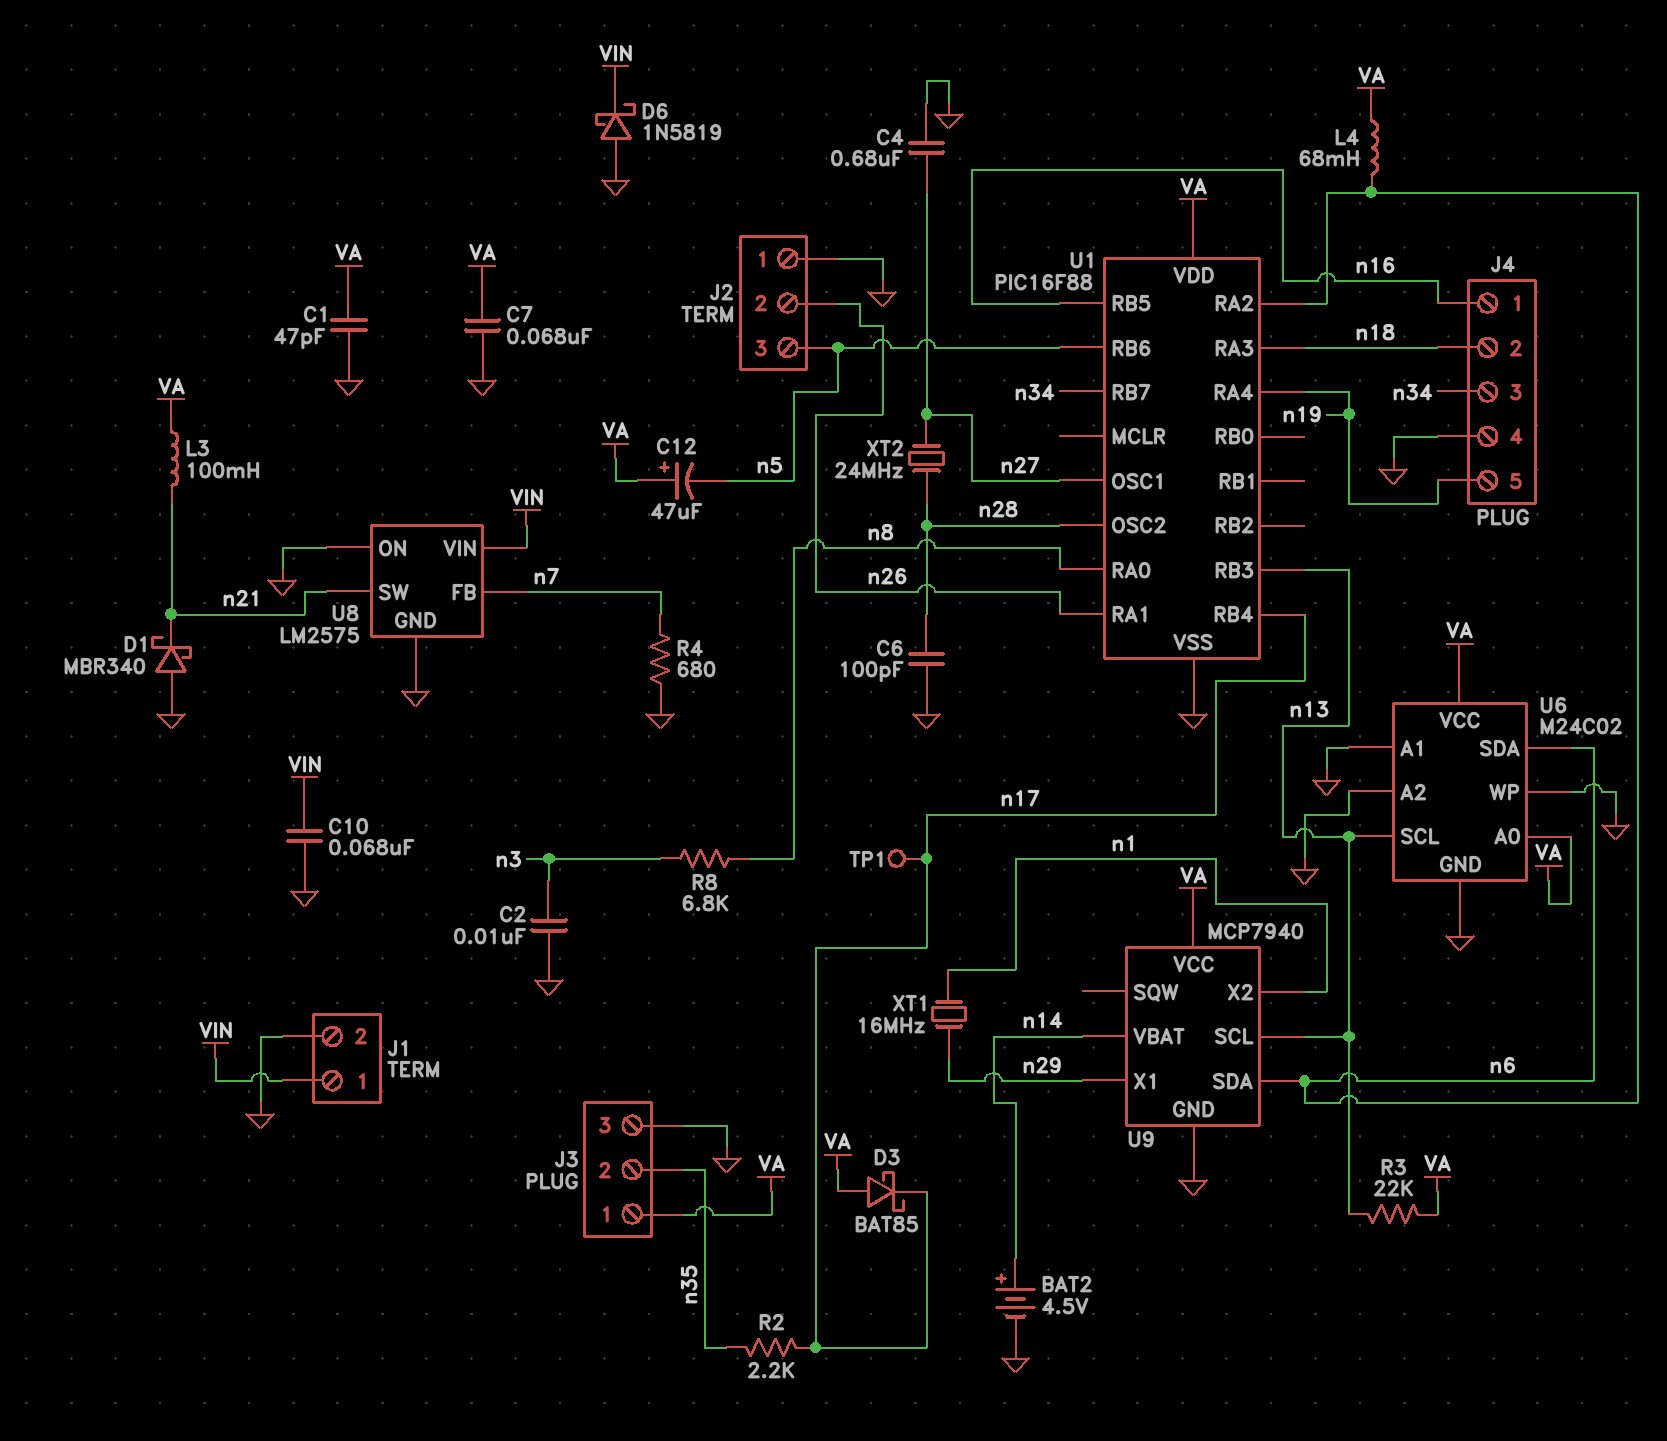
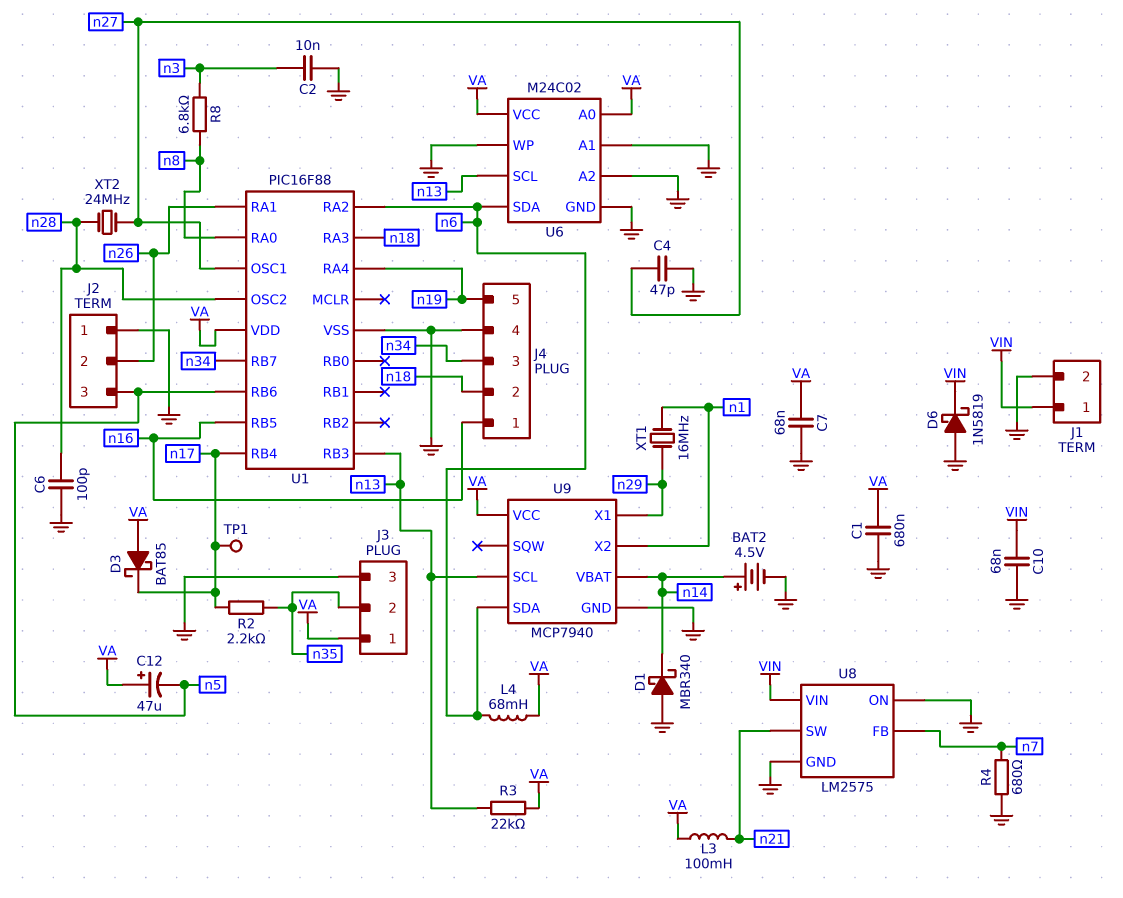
C1: 47pF (GND, VA) -> 680nF (GND, VA)
C4: 680nF (GND, n27) -> 47pF (GND, n27)
D1: schottky MBR340 (A GND, K n21) -> schottky MBR340 (A GND, K n14)

